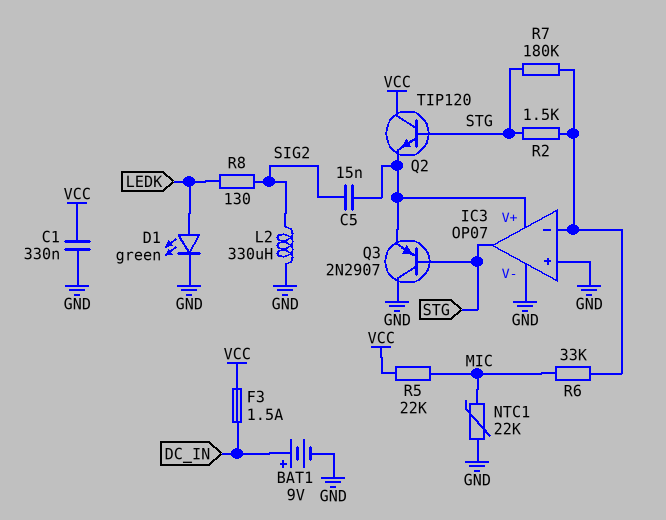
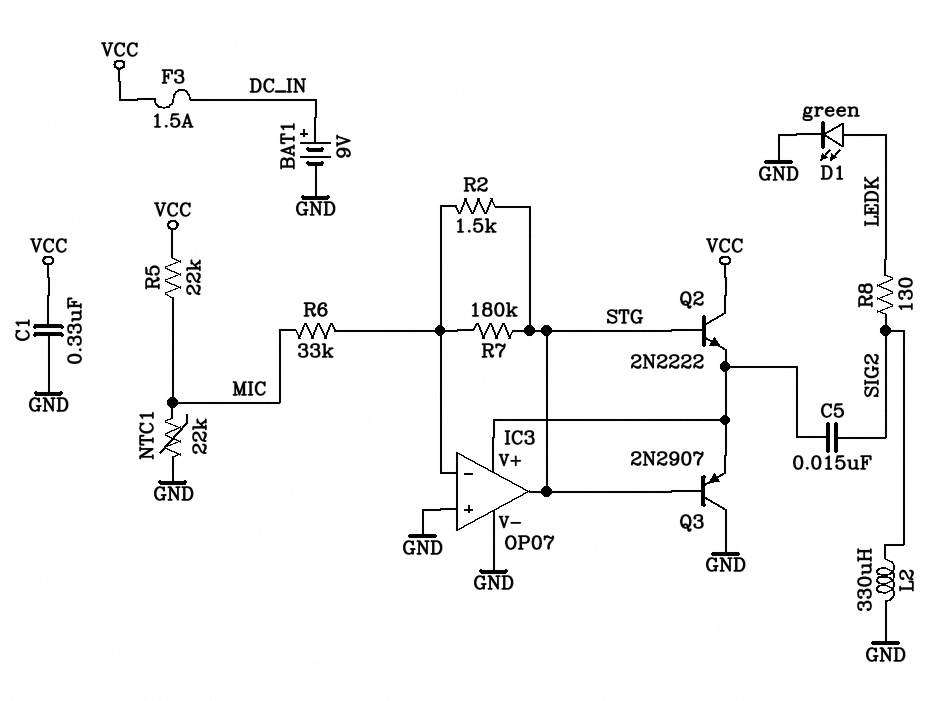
Q2: NPN TIP120 (B STG, C VCC, E IC3/V+) -> NPN 2N2222 (B STG, C VCC, E IC3/V+)

